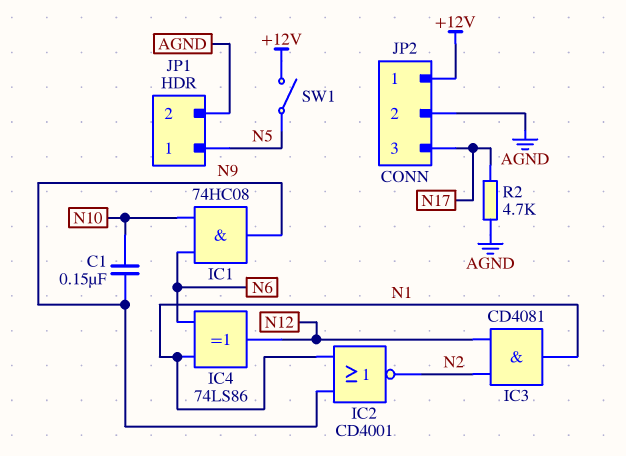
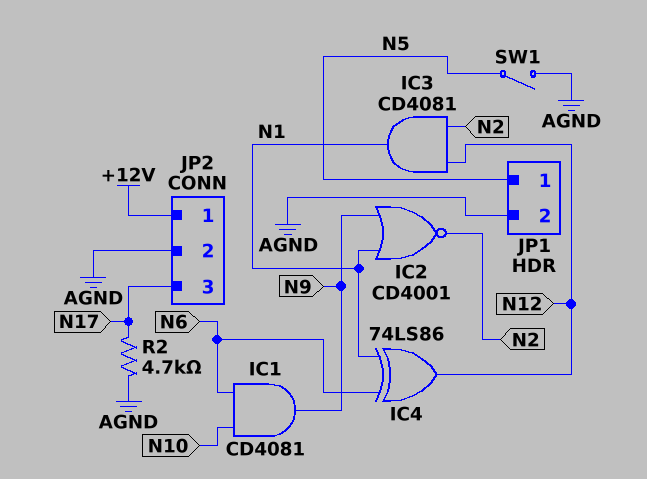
C1: 150nF (N9, N10) -> none
IC1: AND 74HC08 (in N6, in N10, out N9) -> AND CD4081 (in N6, in N10, out N9)
SW1: switch (+12V, N5) -> switch (AGND, N5)

